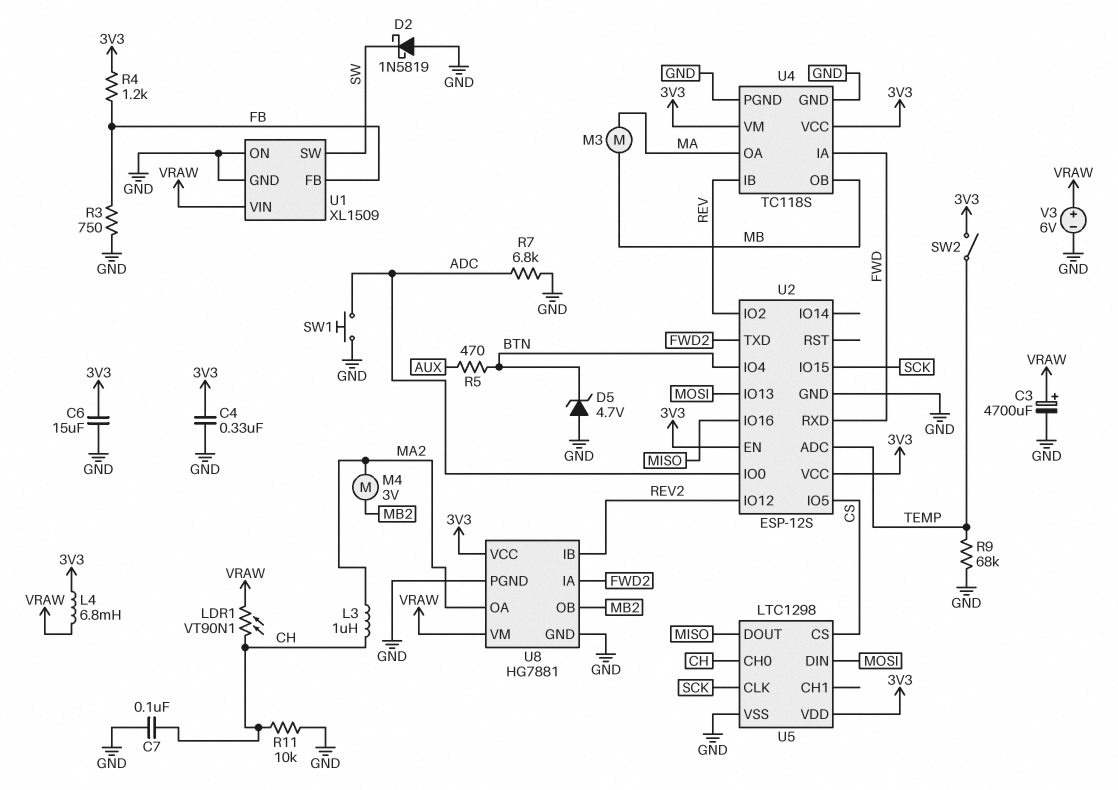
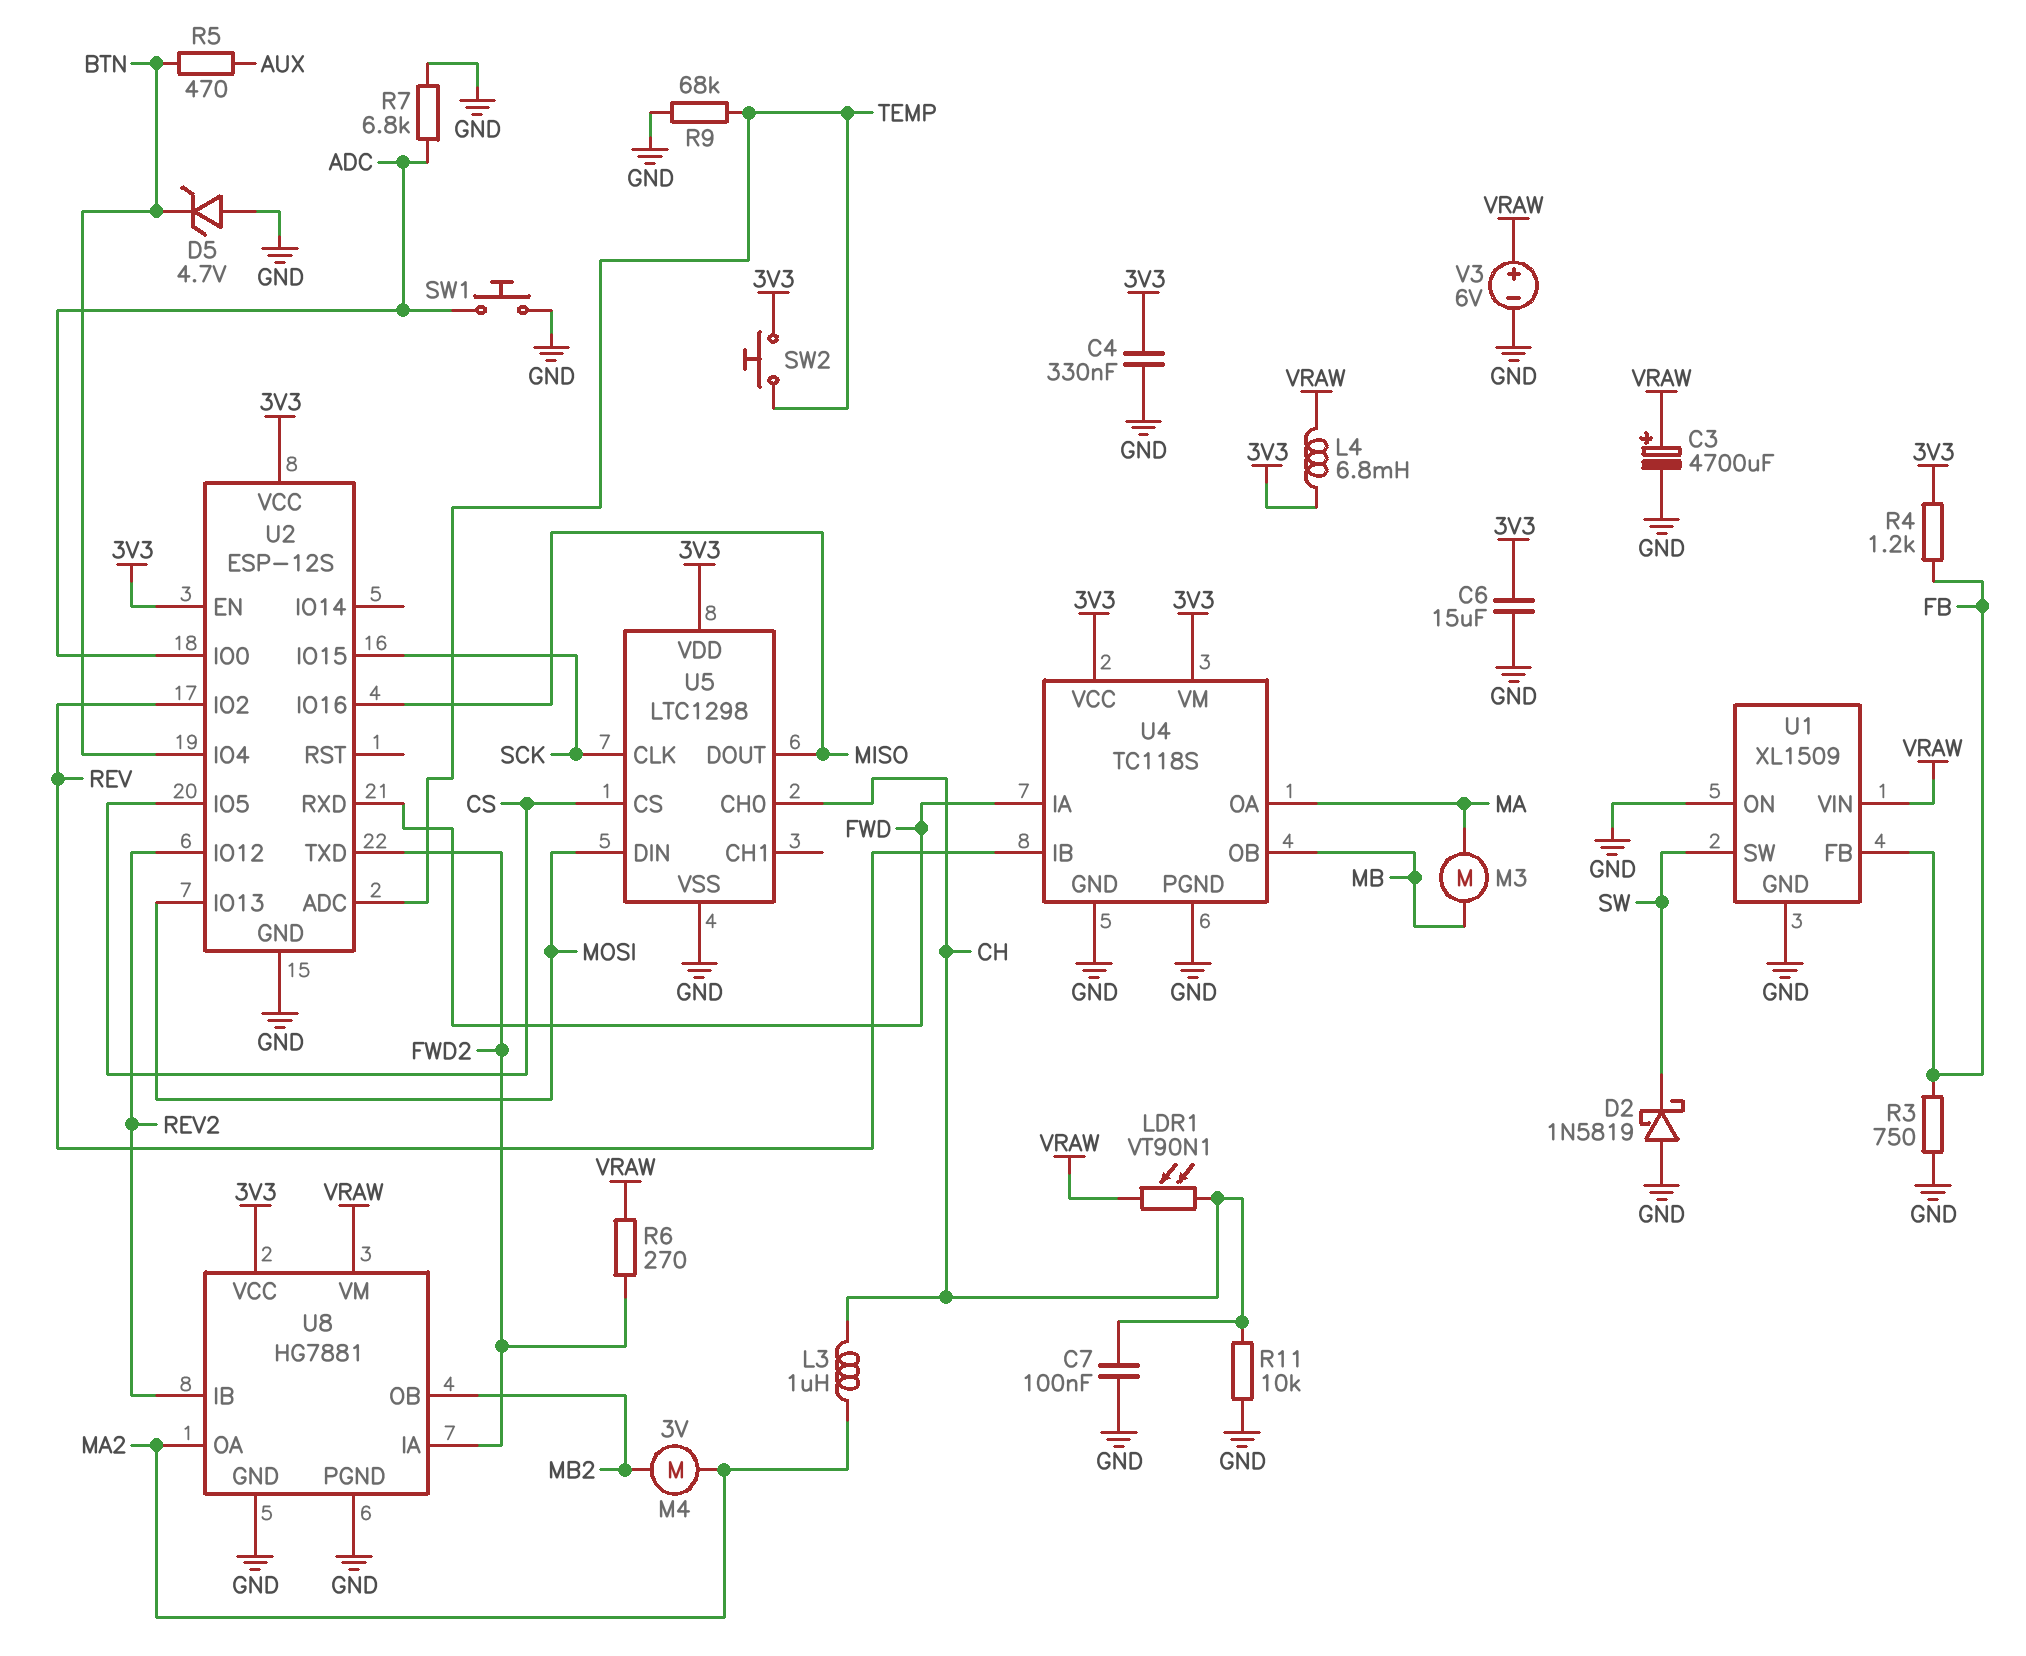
R6: none -> 270 (FWD2, VRAW)
SW2: switch (3V3, TEMP) -> button (3V3, TEMP)

